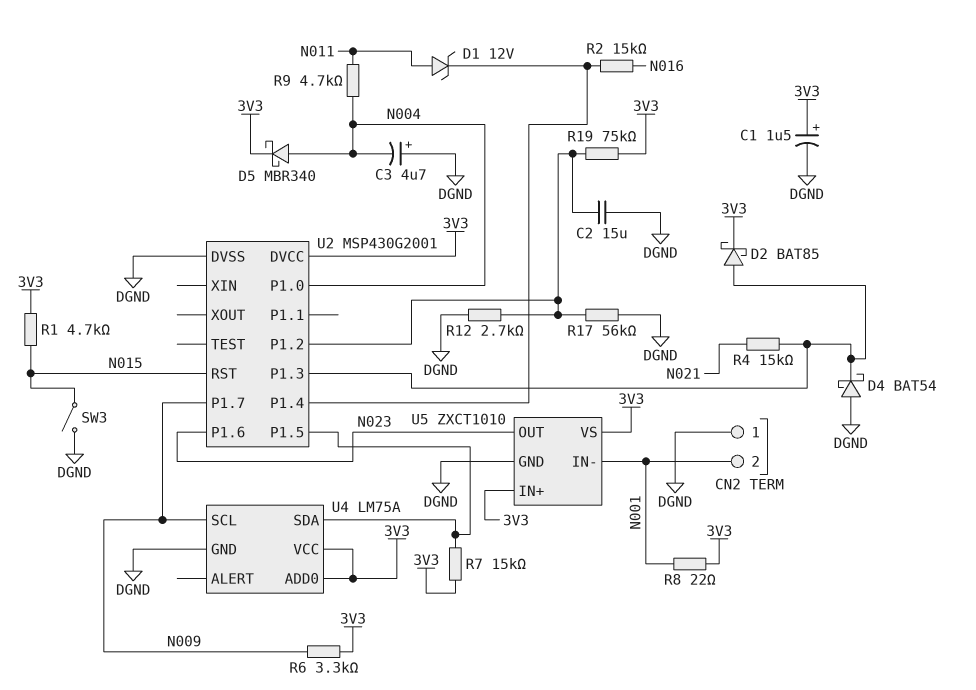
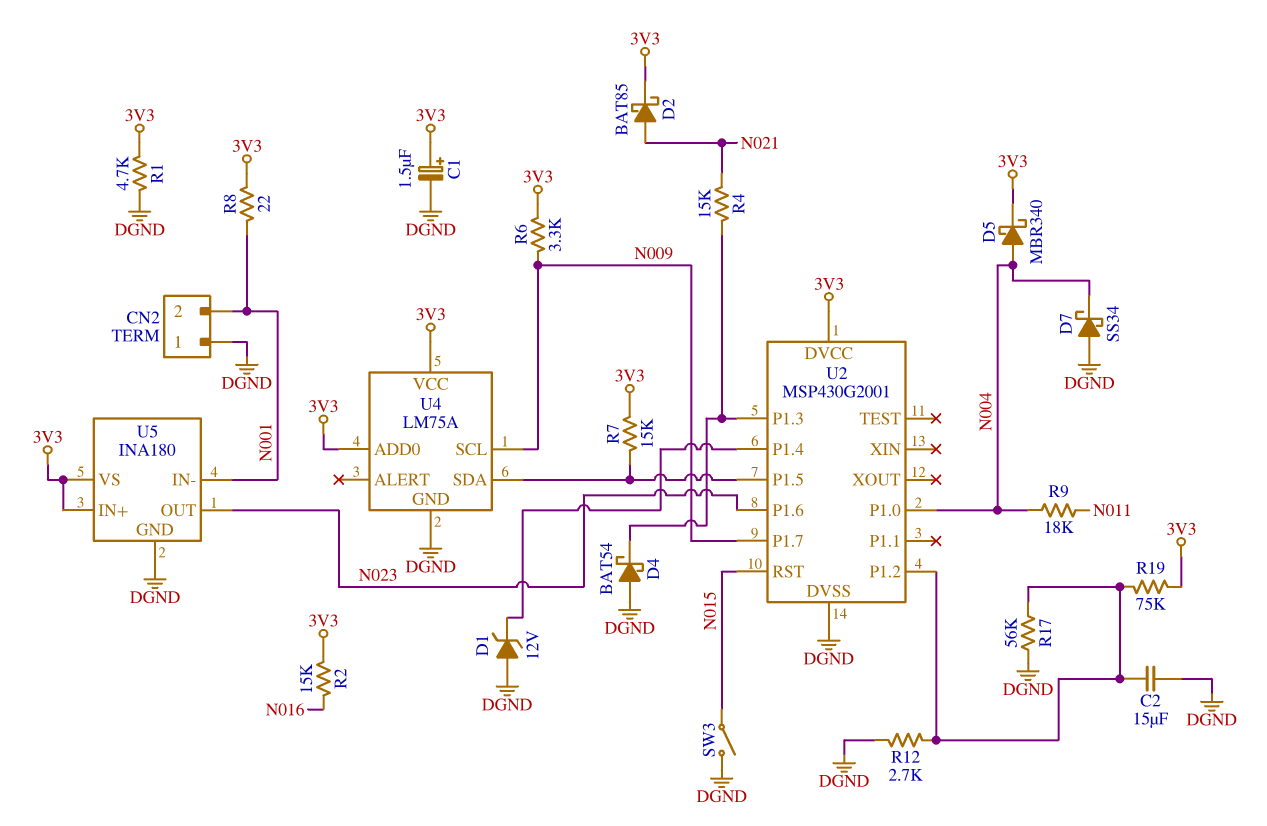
C3: 4.7uF (plus DGND, minus N004) -> none
D1: zener 12V (A N011, K U2/P1.4) -> zener 12V (A DGND, K U2/P1.4)
D2: schottky BAT85 (A U2/P1.3, K 3V3) -> schottky BAT85 (A N021, K 3V3)
D7: none -> schottky SS34 (A DGND, K N004)
R1: 4.7k (3V3, N015) -> 4.7k (3V3, DGND)
R2: 15k (N016, U2/P1.4) -> 15k (3V3, N016)
R9: 4.7k (N004, N011) -> 18k (N004, N011)
U5: ZXCT1010 -> INA180

